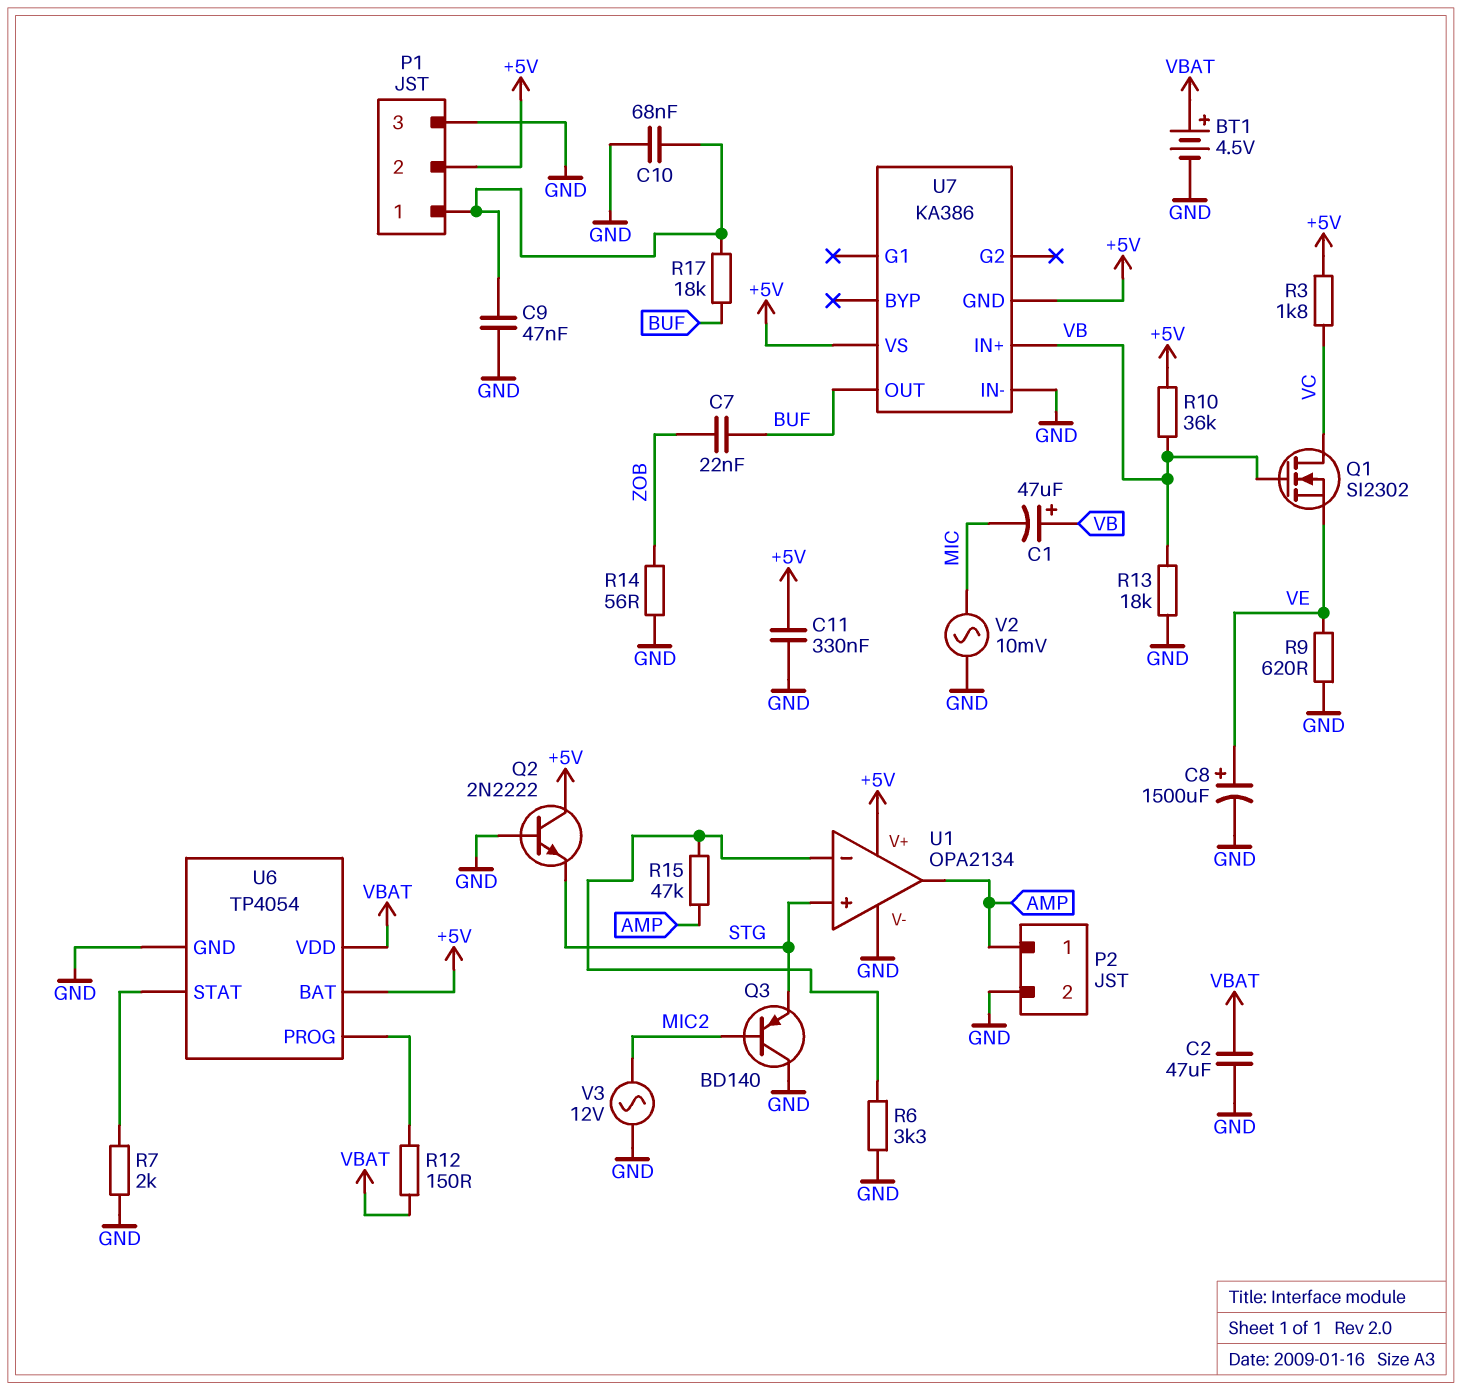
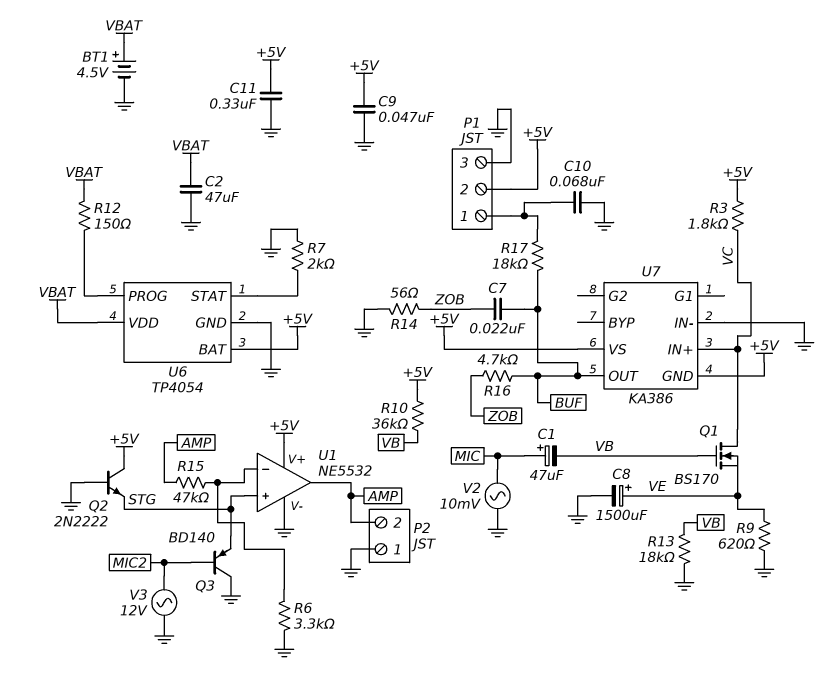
C1: 47uF (plus VB, minus MIC) -> 47uF (plus MIC, minus VB)
C9: 47nF (GND, P1/1) -> 47nF (+5V, GND)
P2 pin 1: AMP -> GND
P2 pin 2: GND -> AMP
Q1: NMOS SI2302 (G VB, D VC, S VE) -> NMOS BS170 (G VB, D VC, S VE)
R16: none -> 4.7k (BUF, ZOB)
U1: OPA2134 -> NE5532
U7 pin IN+: VB -> VC

